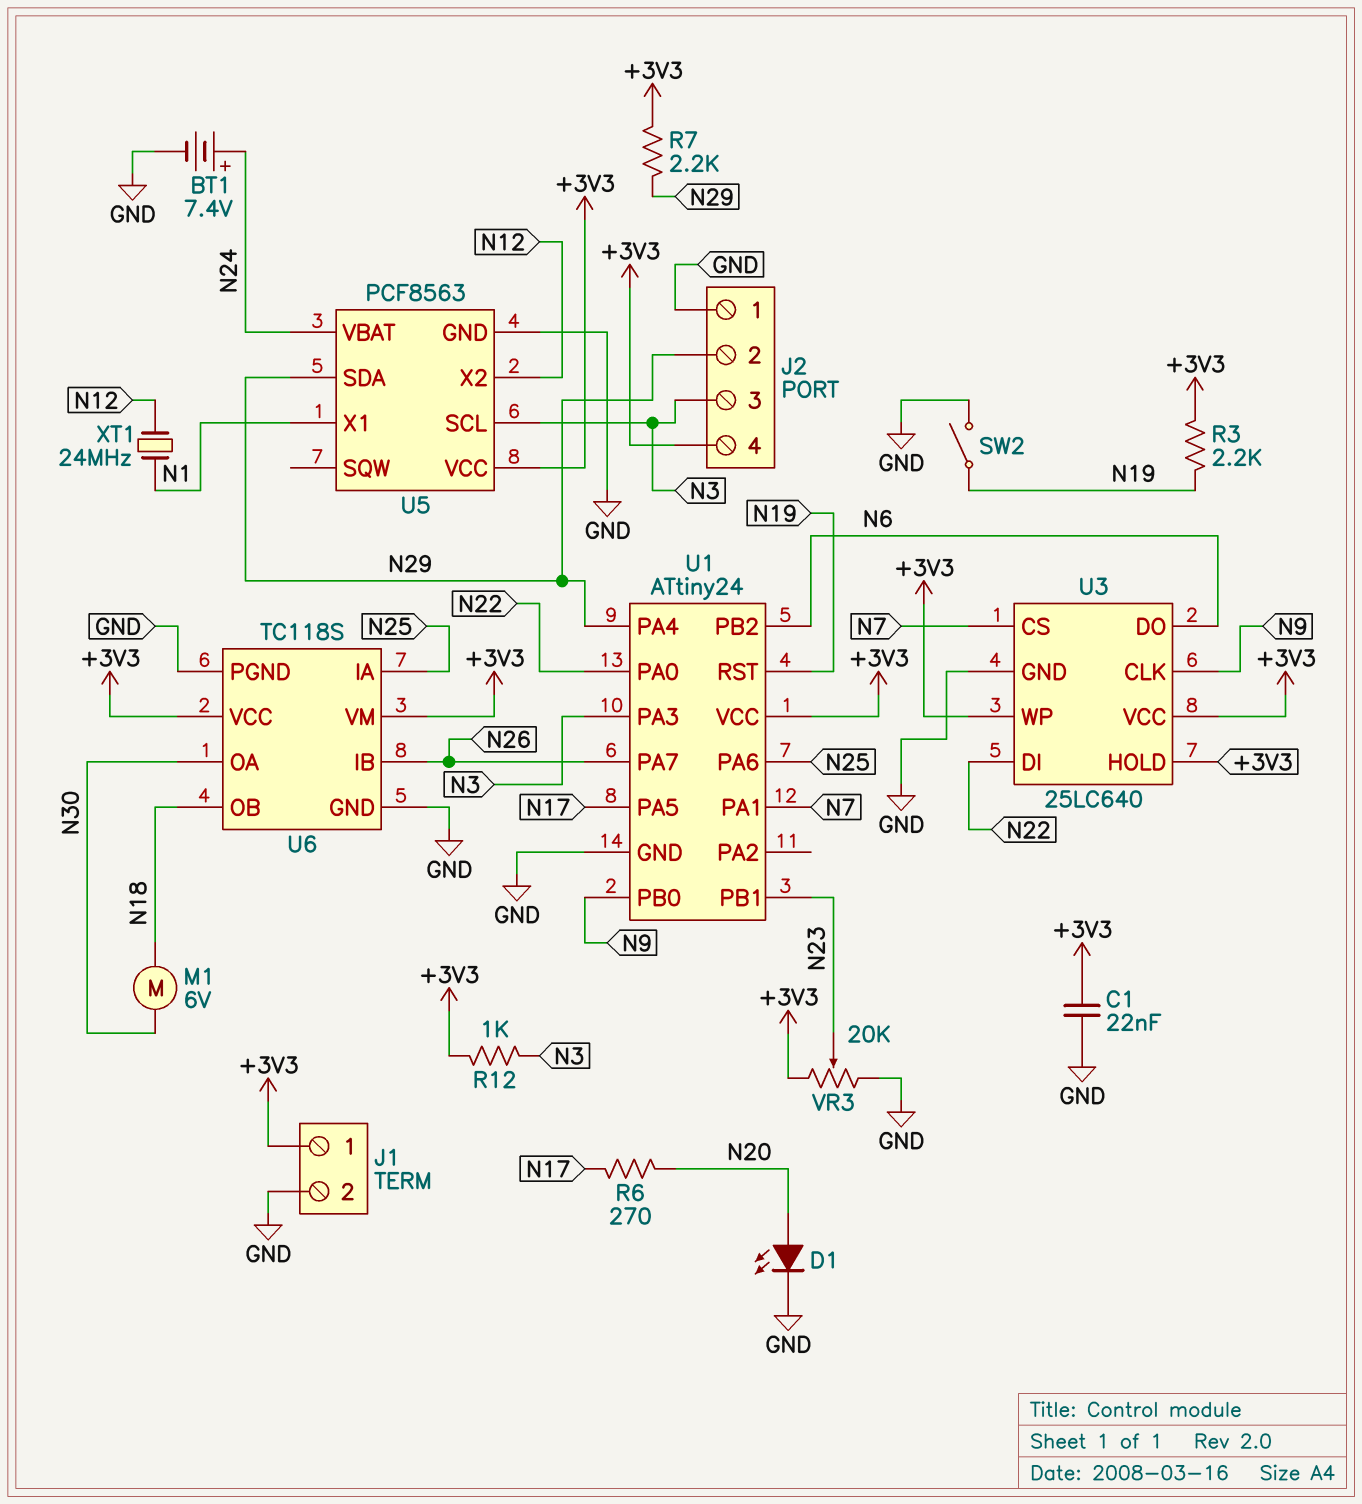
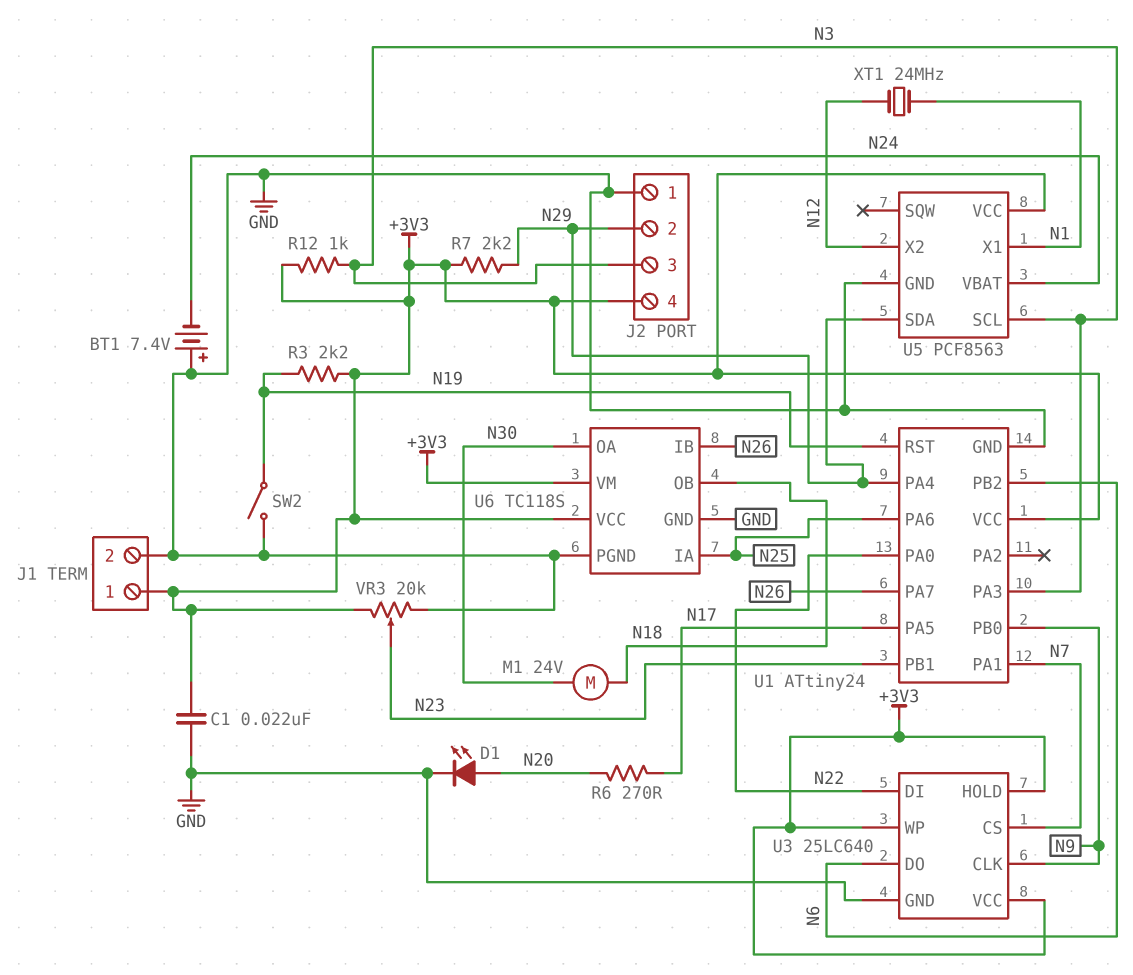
BT1: 7.4V (plus N24, minus GND) -> 7.4V (plus GND, minus N24)
M1: motor 6V (N18, N30) -> motor 24V (N18, N30)

